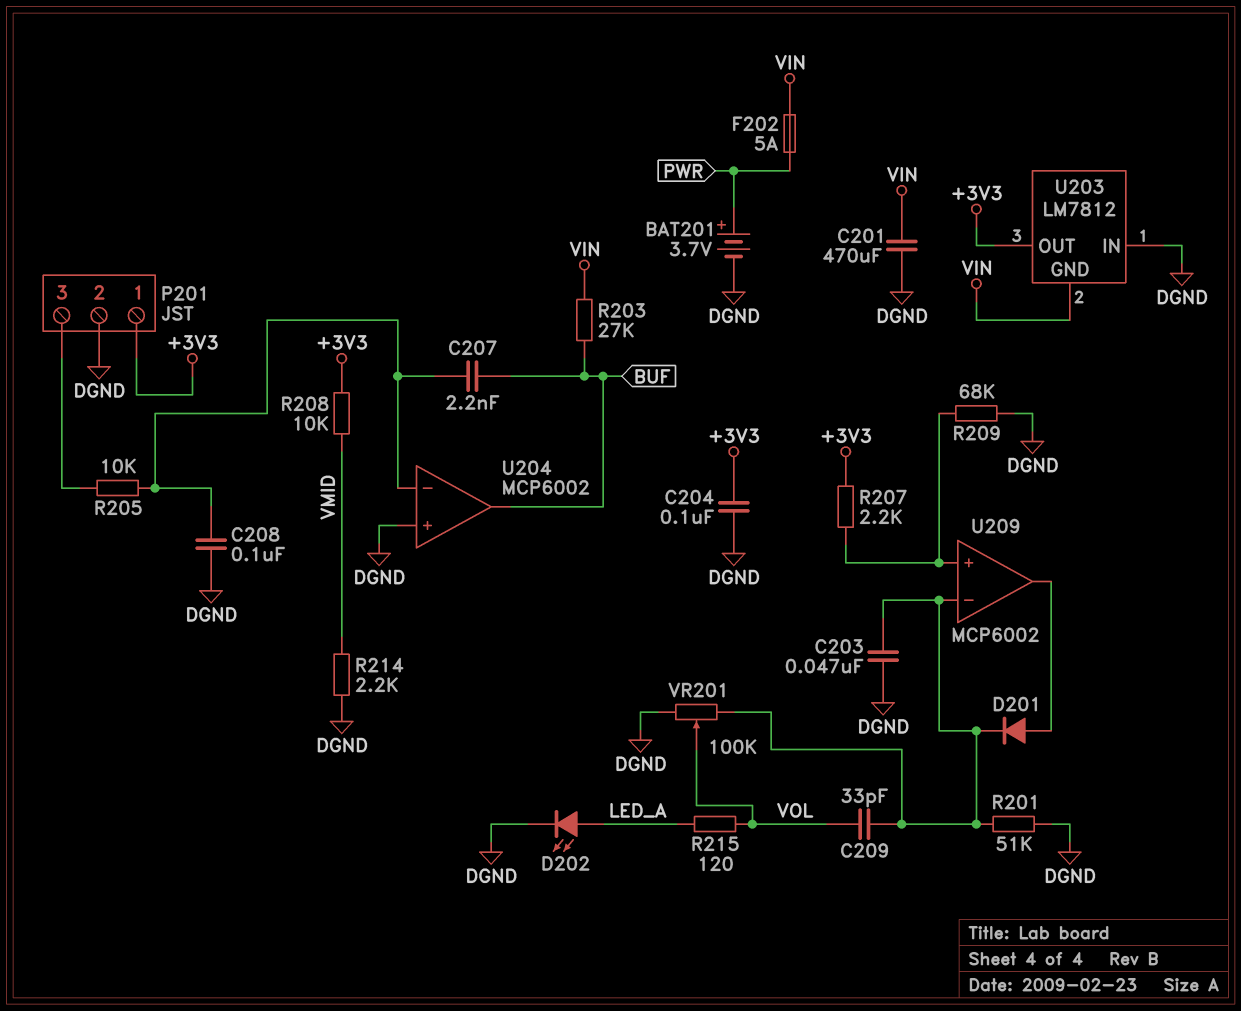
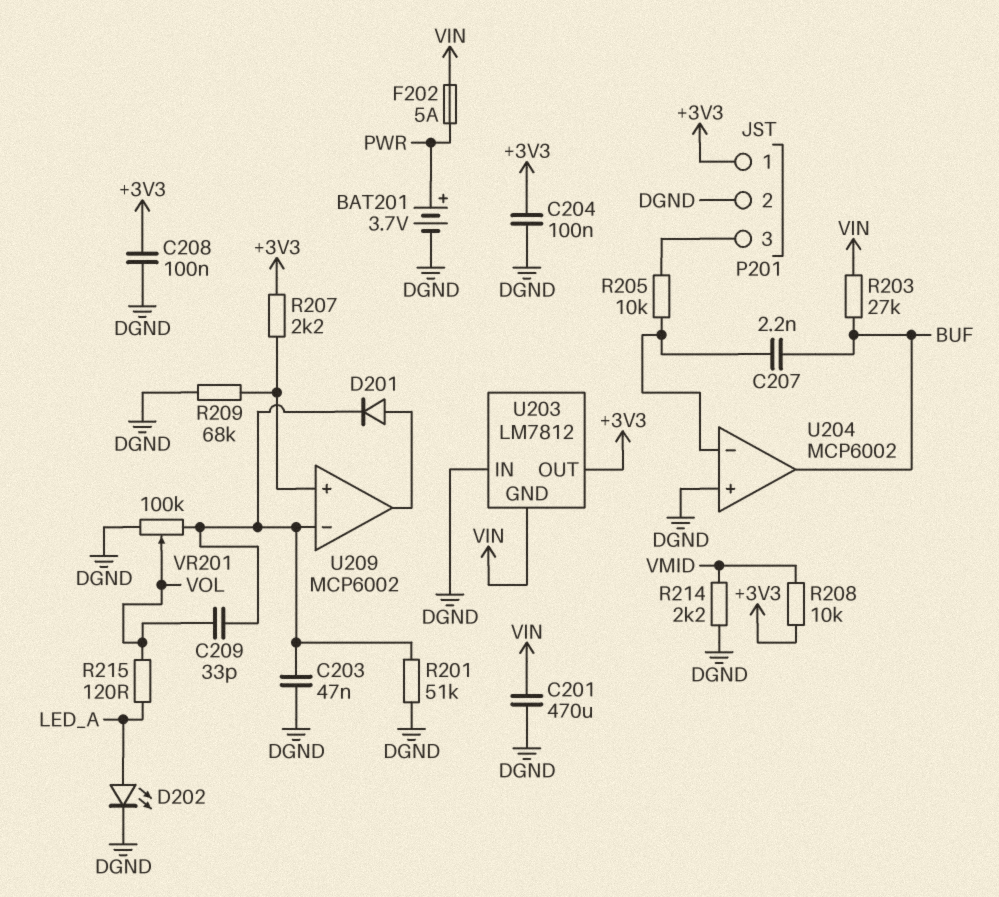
C208: 100nF (DGND, U204/in-) -> 100nF (+3V3, DGND)

